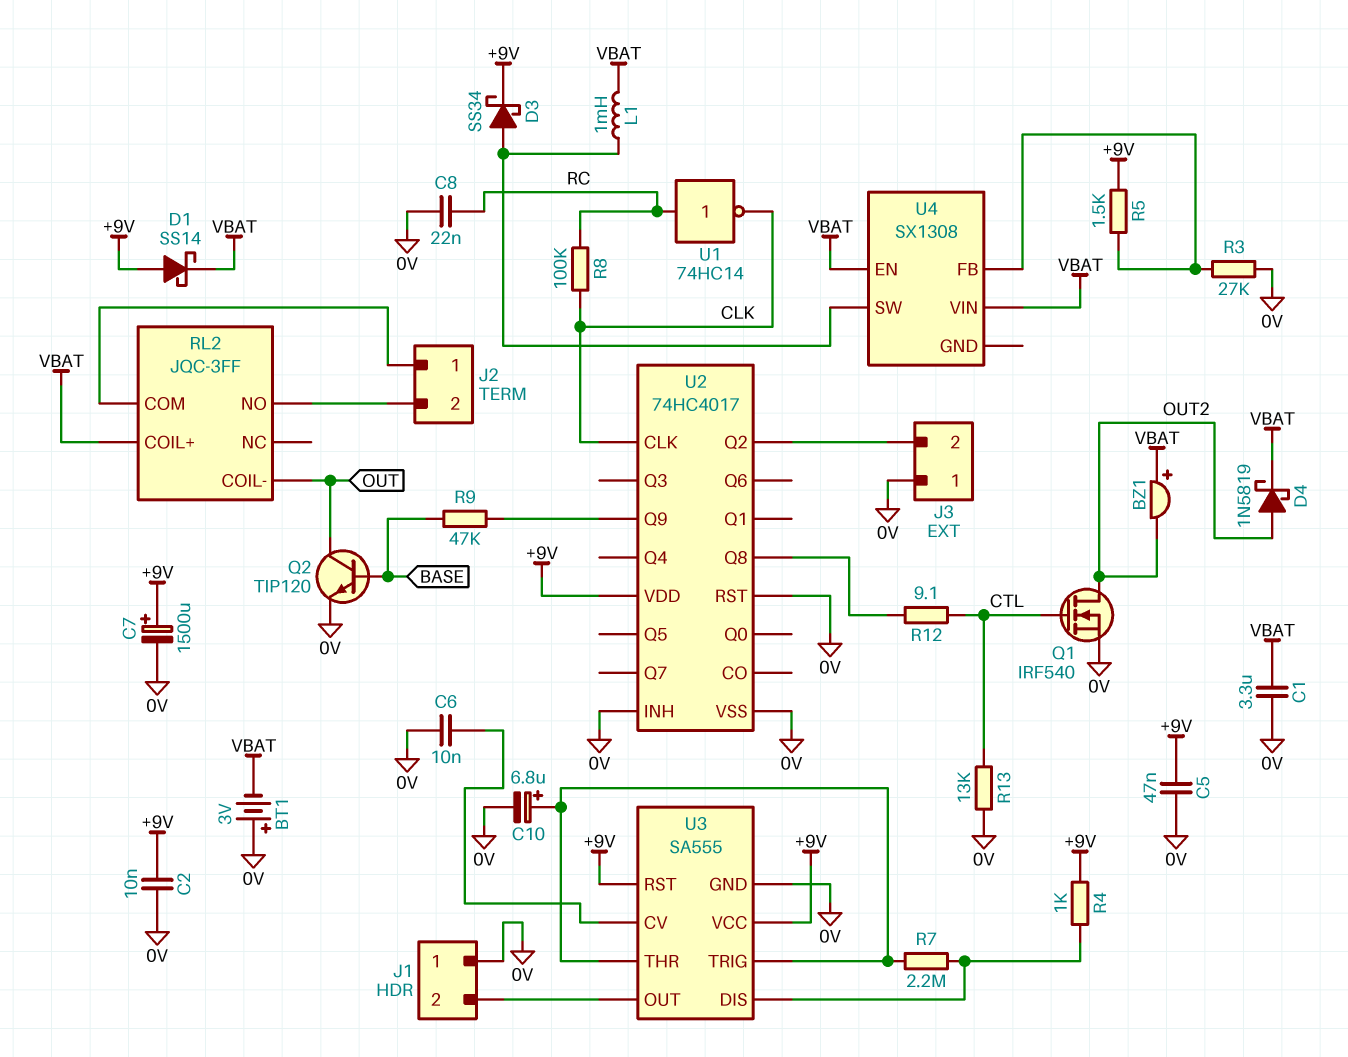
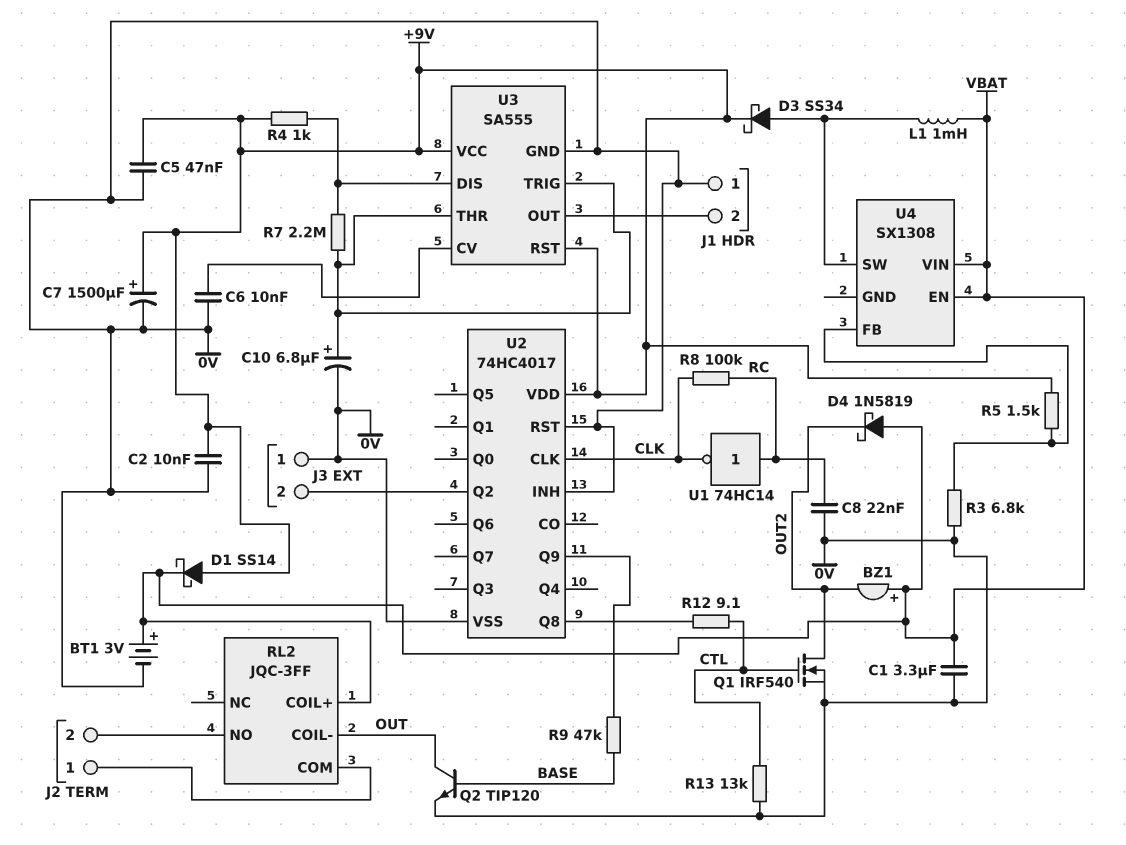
BT1: 3V (plus 0V, minus VBAT) -> 3V (plus VBAT, minus 0V)
D4: schottky 1N5819 (A OUT2, K VBAT) -> schottky 1N5819 (A VBAT, K OUT2)
R3: 27k (0V, U4/FB) -> 6.8k (0V, U4/FB)

